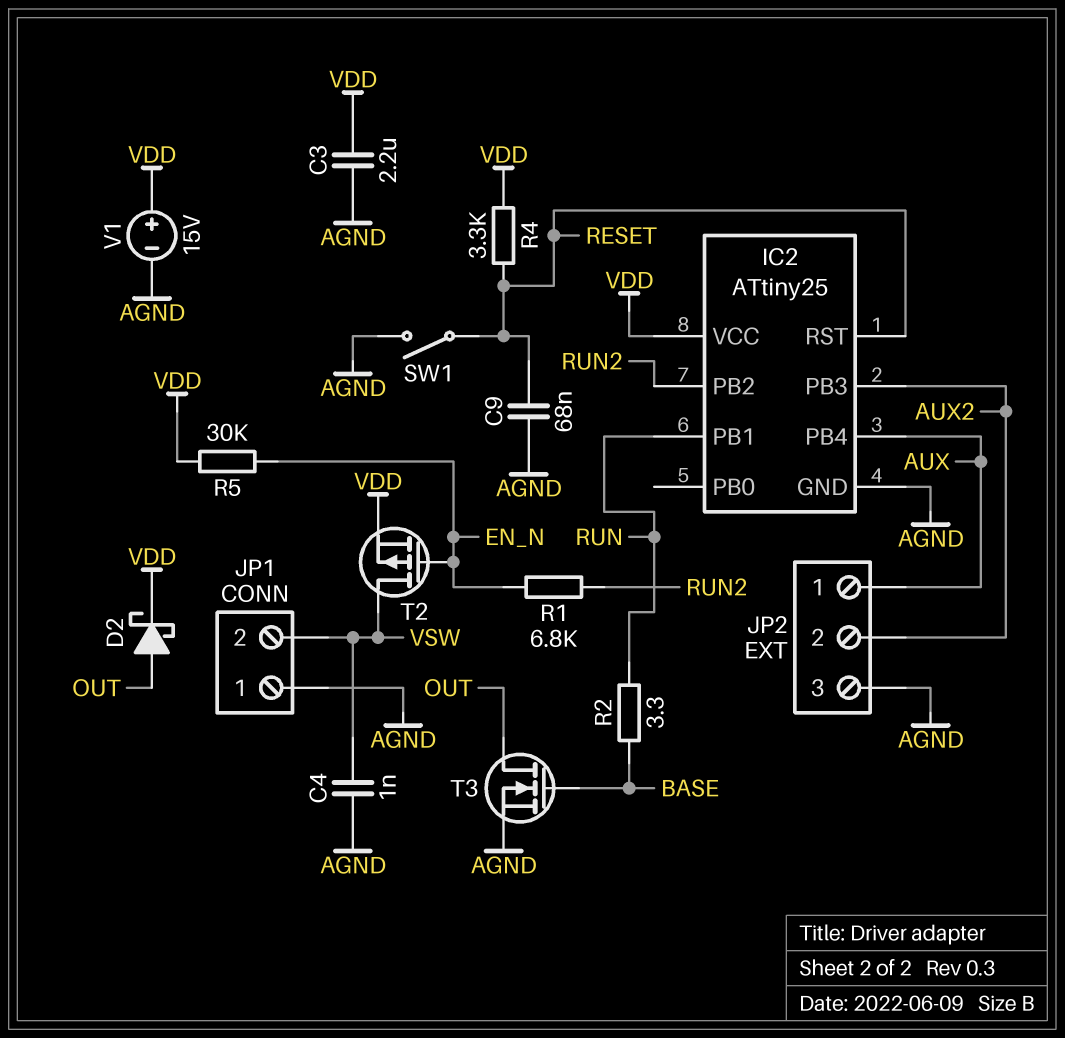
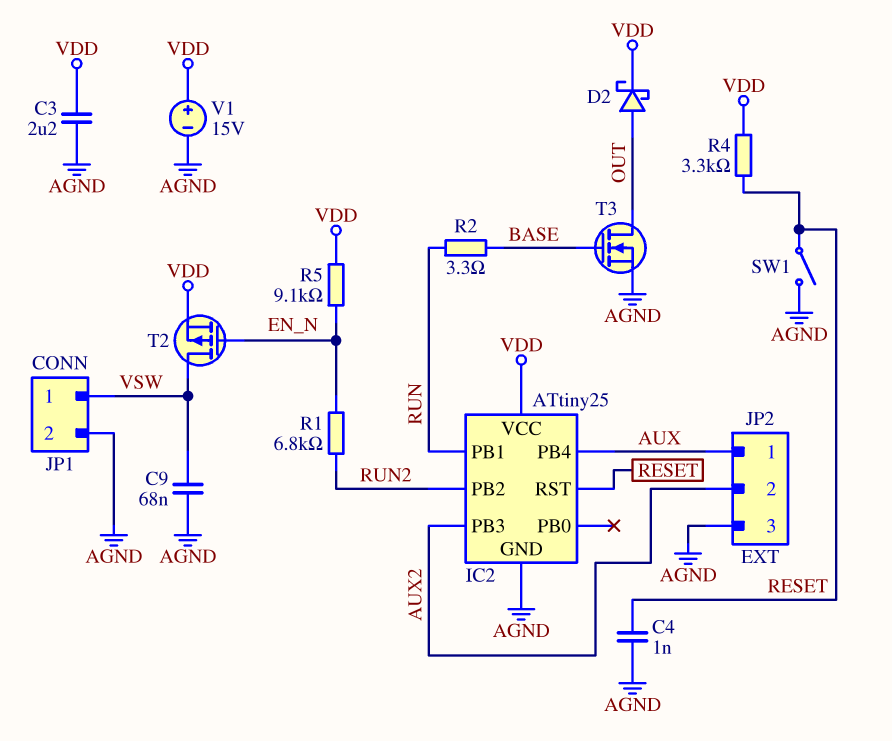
C4: 1nF (AGND, VSW) -> 1nF (AGND, RESET)
C9: 68nF (AGND, RESET) -> 68nF (AGND, VSW)
JP1 pin 1: AGND -> VSW
JP1 pin 2: VSW -> AGND
R5: 30k (EN_N, VDD) -> 9.1k (EN_N, VDD)

